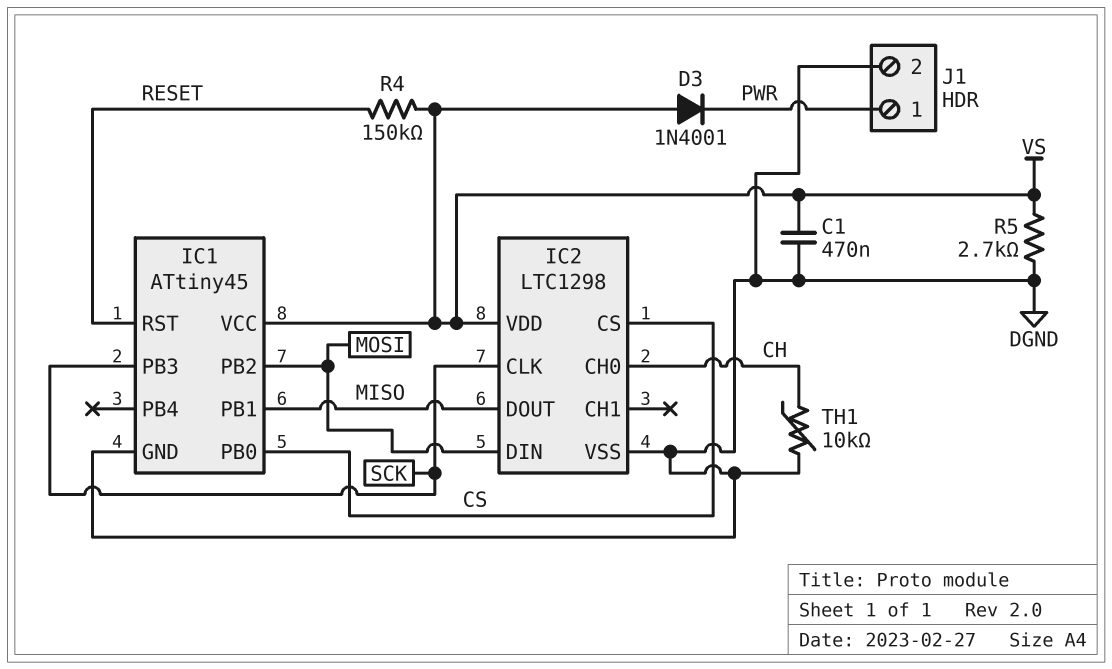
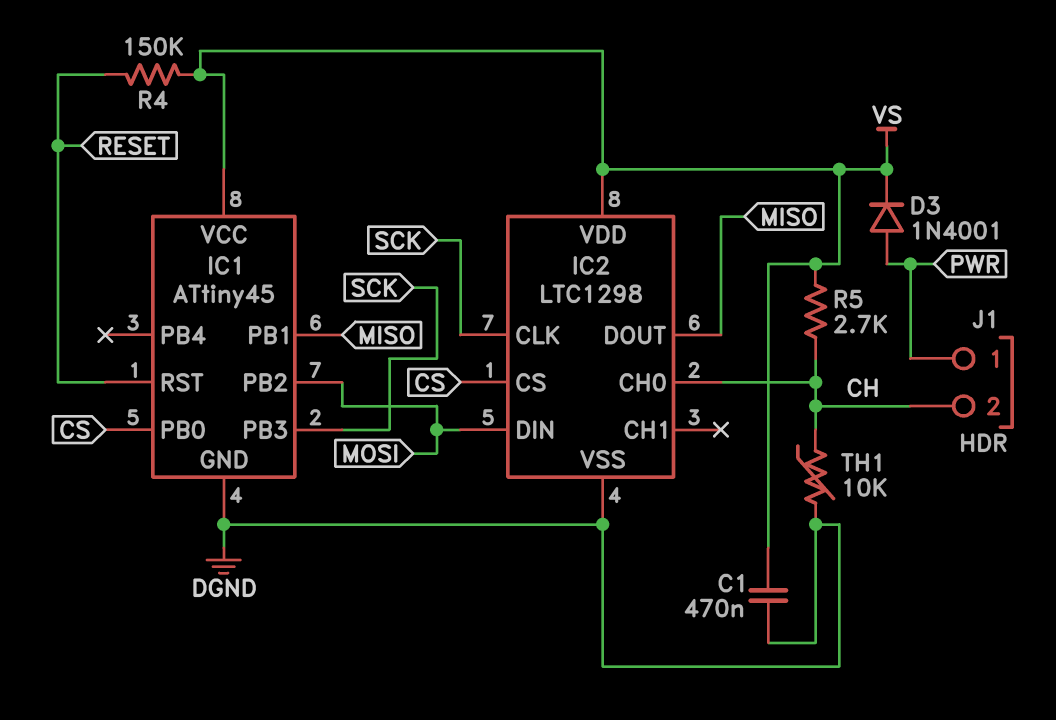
D3: diode 1N4001 (A VS, K PWR) -> diode 1N4001 (A PWR, K VS)
J1 pin 2: DGND -> CH
R5: 2.7k (DGND, VS) -> 2.7k (CH, VS)

